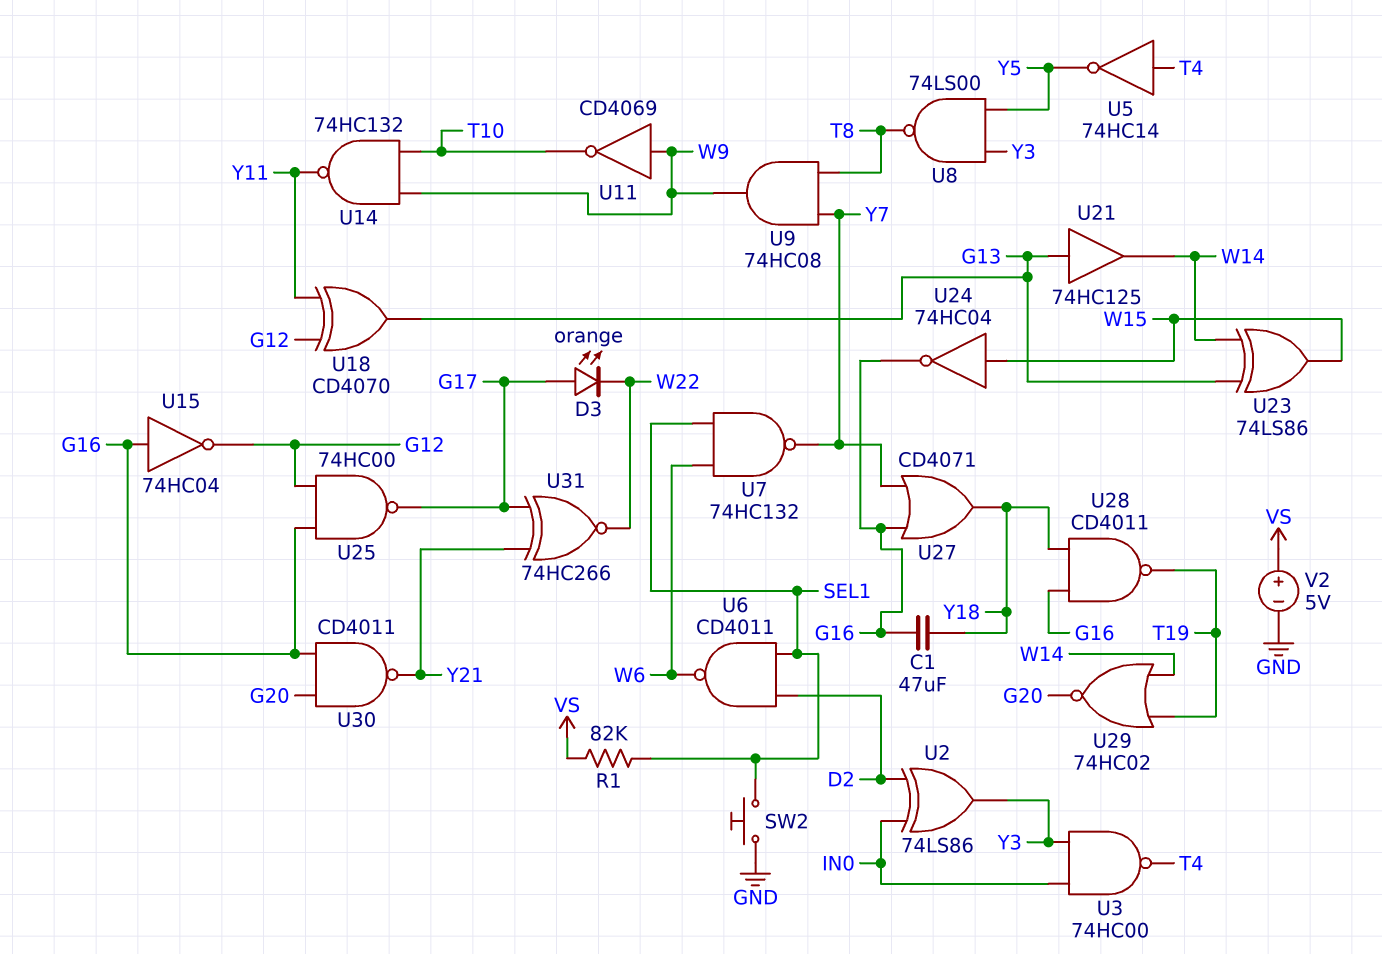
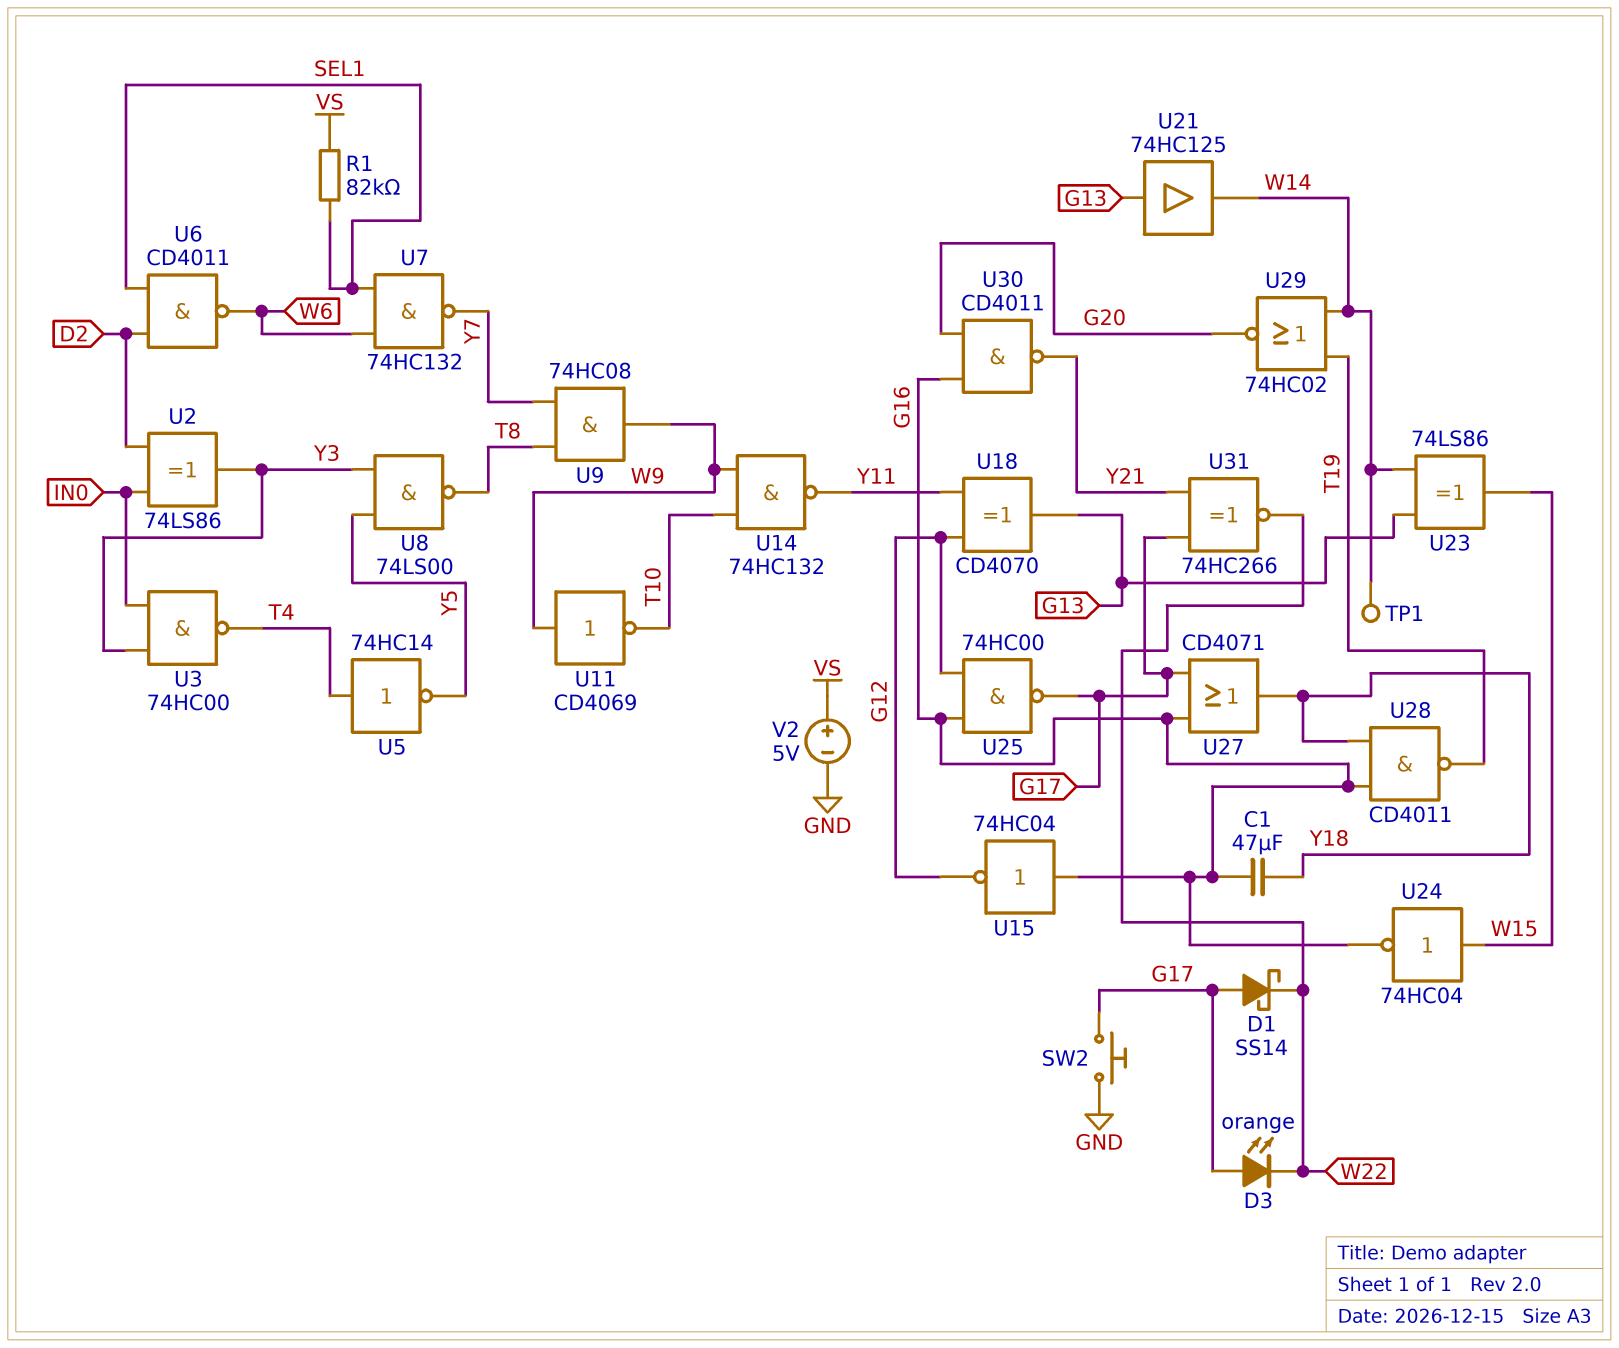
D1: none -> schottky SS14 (A G17, K W22)
SW2: button (GND, SEL1) -> button (G17, GND)
TP1: none -> test point (W14)
U27: OR CD4071 (in G16, in Y7, out Y18) -> OR CD4071 (in G16, in G17, out Y18)

